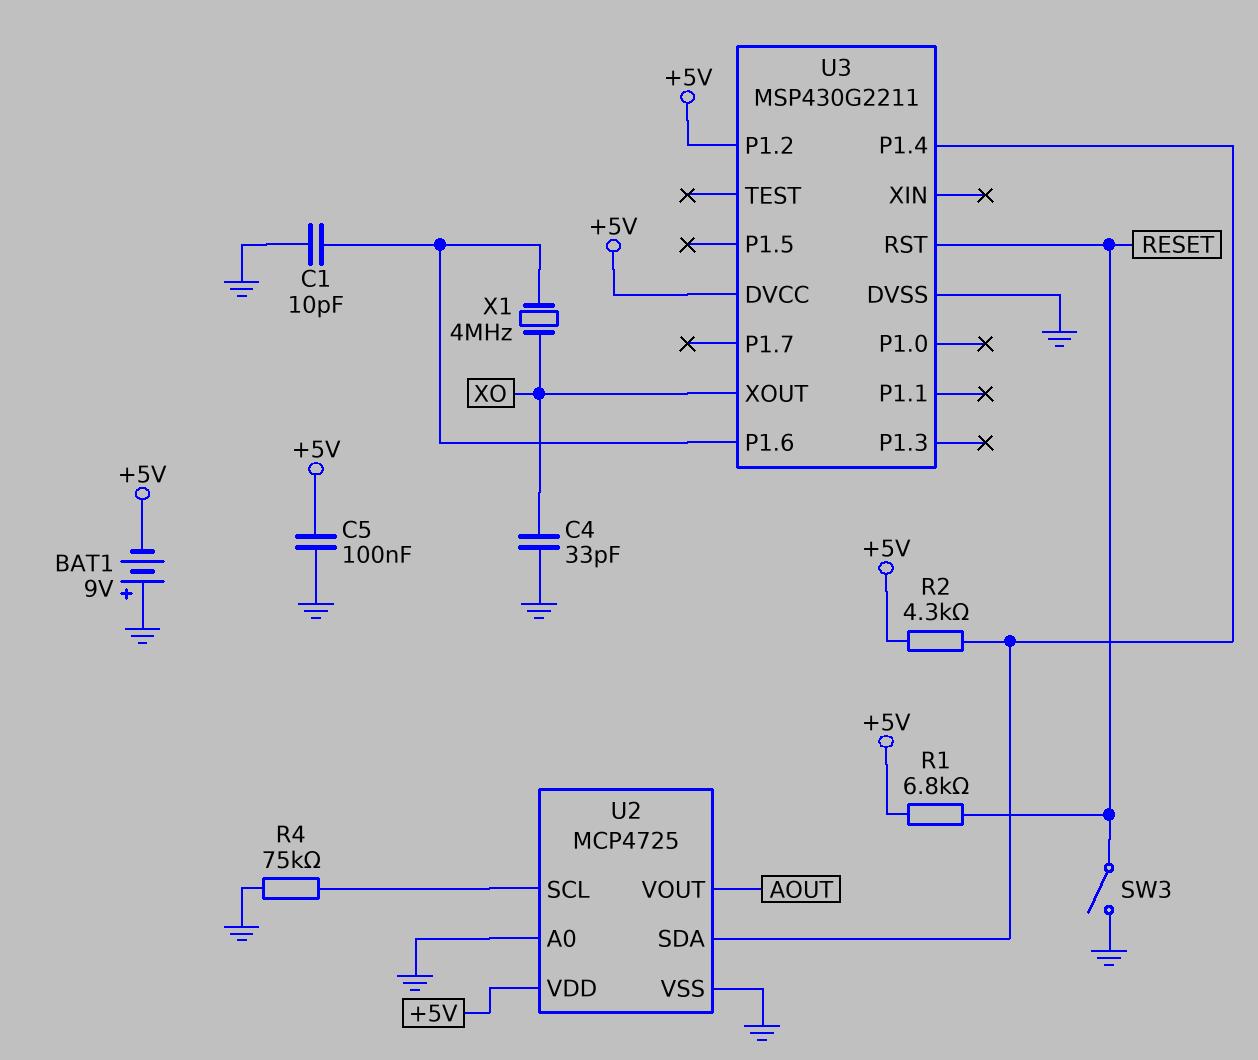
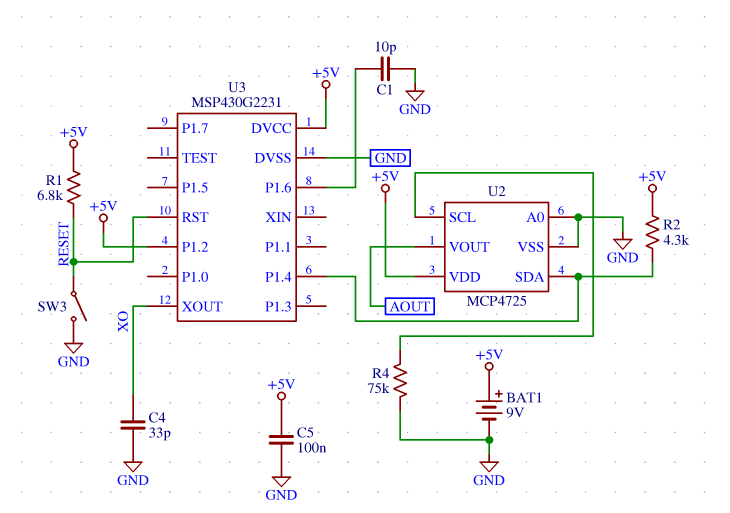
BAT1: 9V (plus GND, minus +5V) -> 9V (plus +5V, minus GND)
U3: MSP430G2211 -> MSP430G2231
X1: 4MHz (U3/P1.6, XO) -> none

